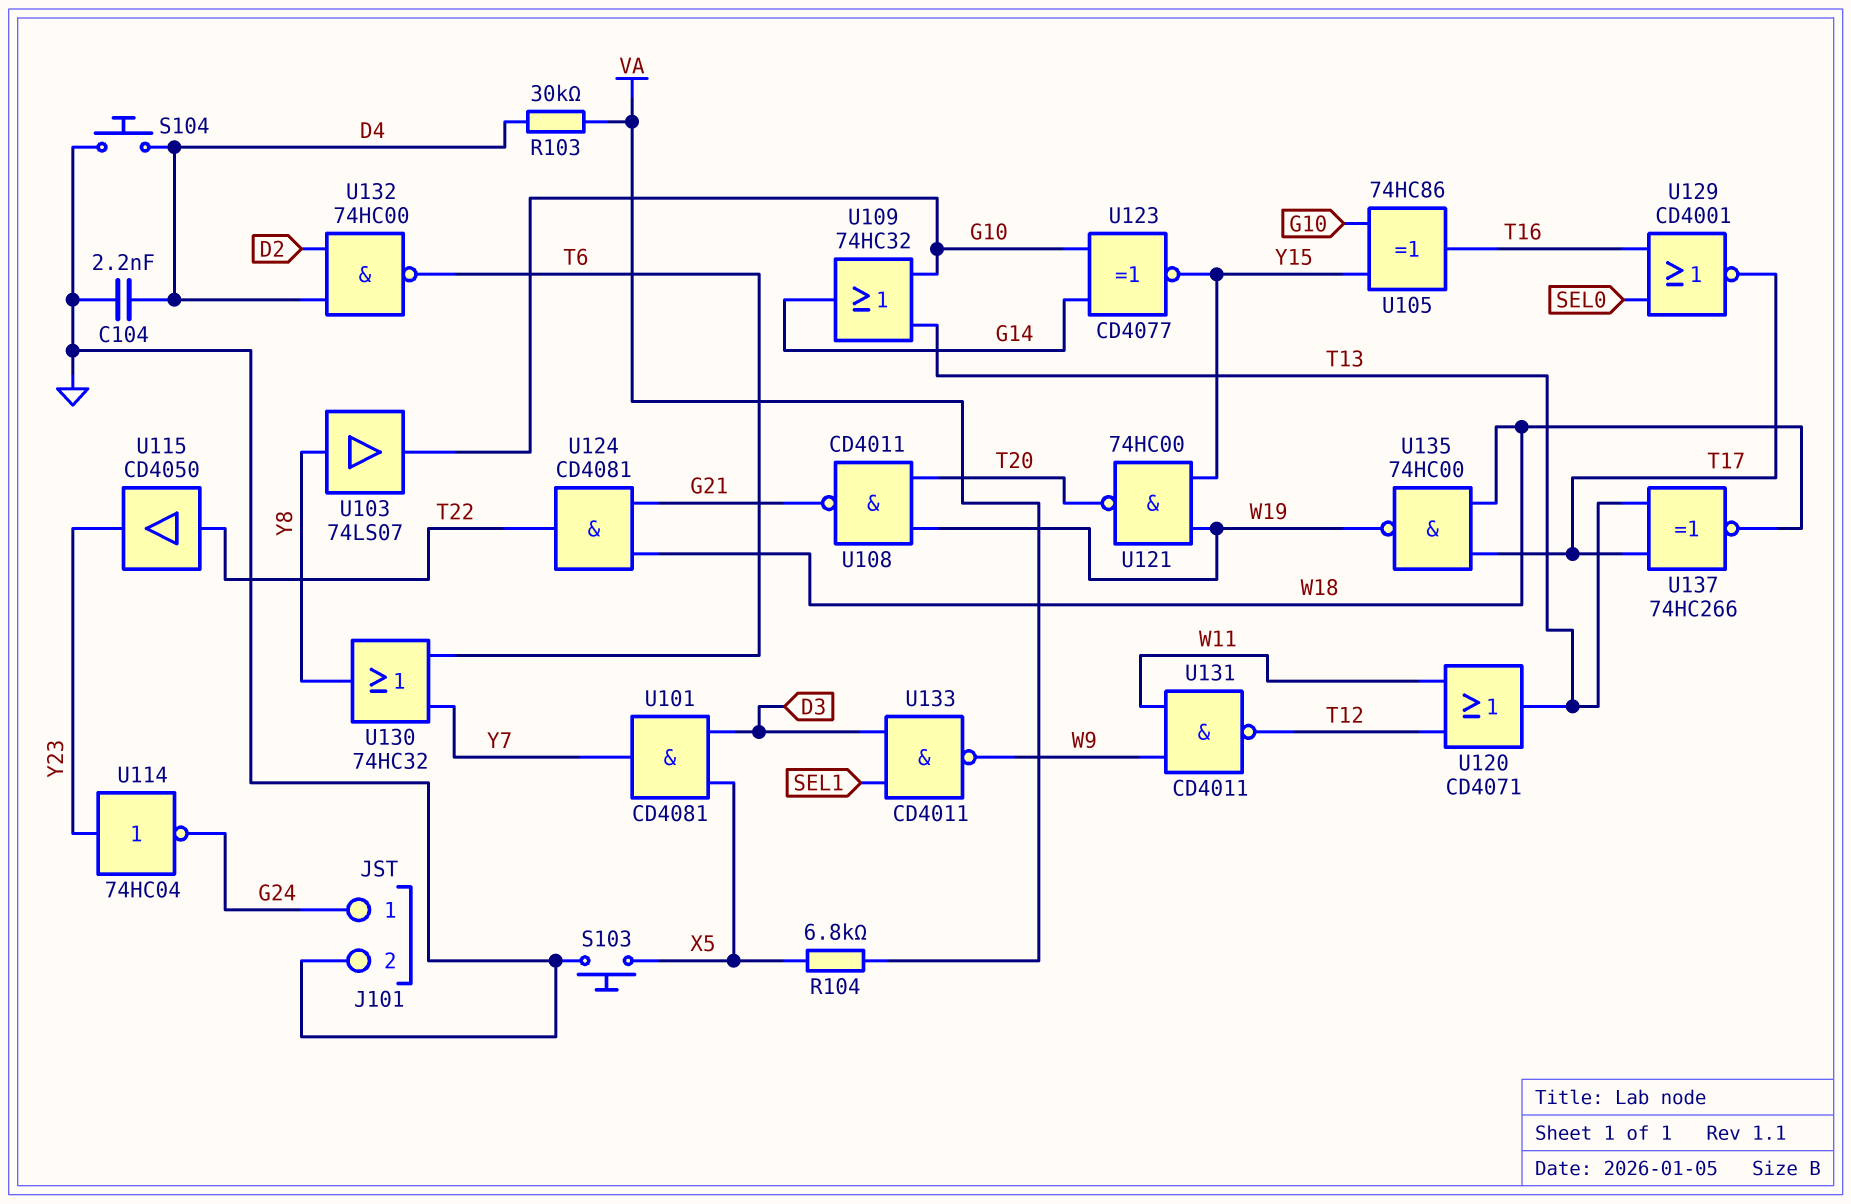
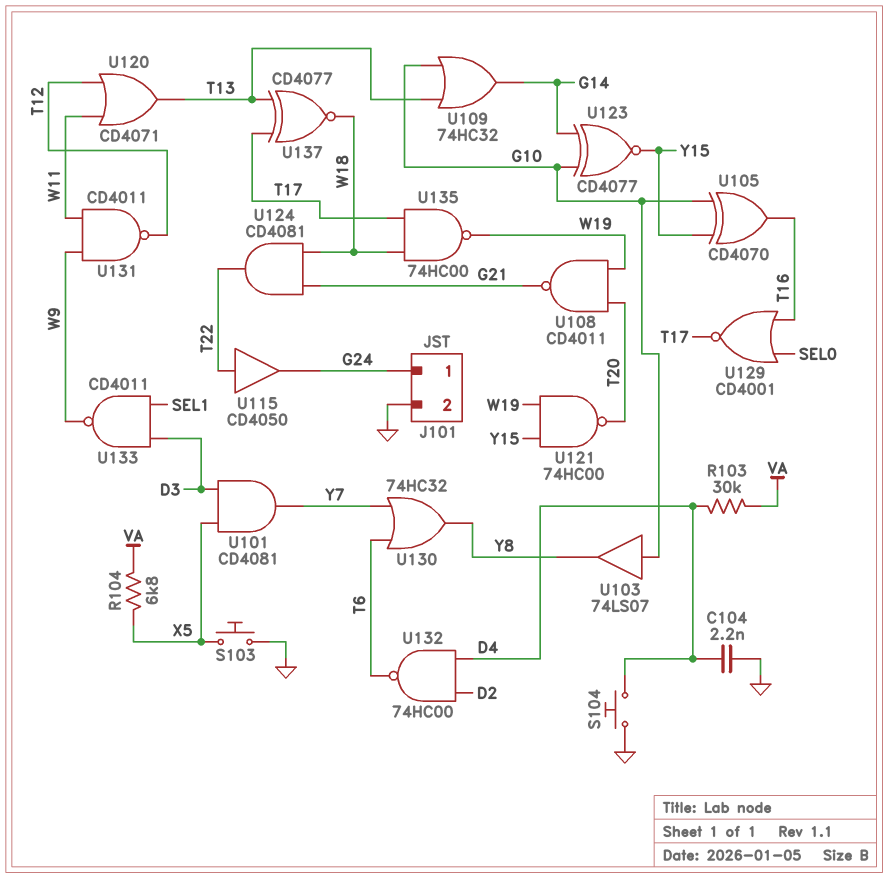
U103: buffer 74LS07 (in Y8, out G10) -> buffer 74LS07 (in G10, out Y8)
U105: XOR 74HC86 (in G10, in Y15, out T16) -> XOR CD4070 (in G10, in Y15, out T16)
U114: NOT 74HC04 (in Y23, out G24) -> none
U115: buffer CD4050 (in T22, out Y23) -> buffer CD4050 (in T22, out G24)
U137: XNOR 74HC266 (in T13, in T17, out W18) -> XNOR CD4077 (in T13, in T17, out W18)

